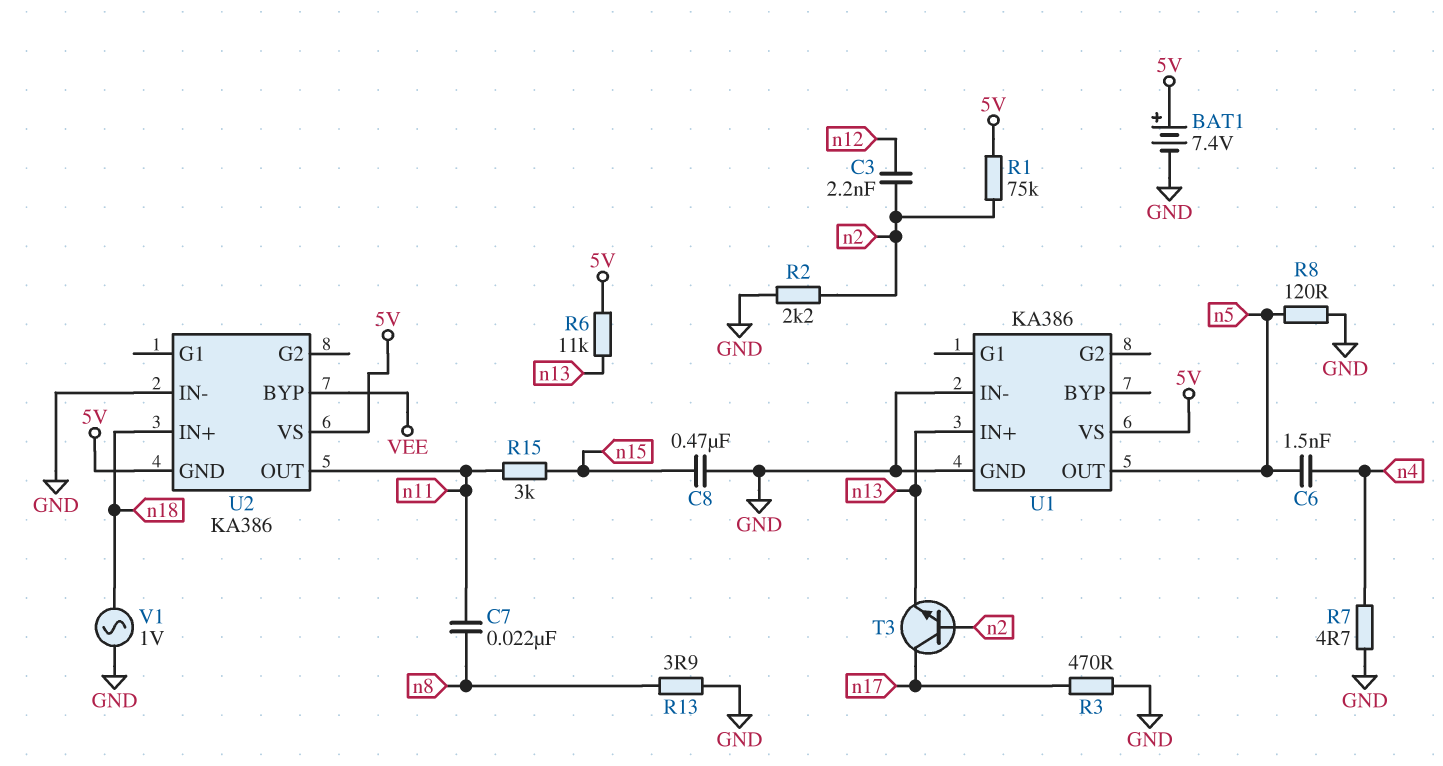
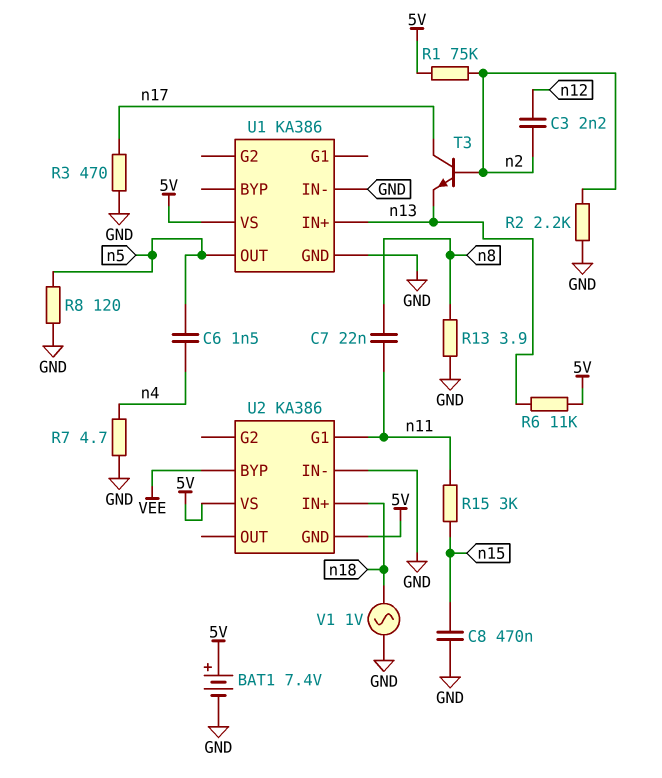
U2 pin G1: none -> n11
U2 pin OUT: n11 -> none

